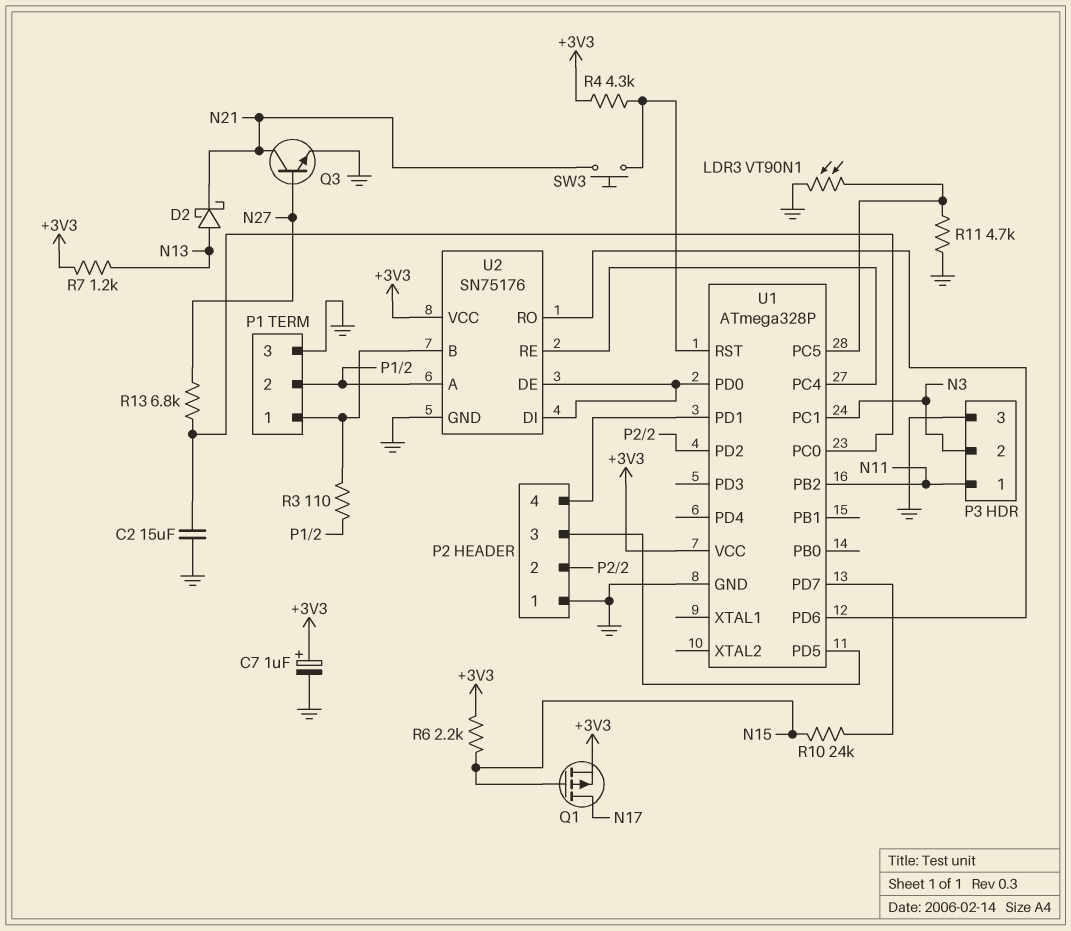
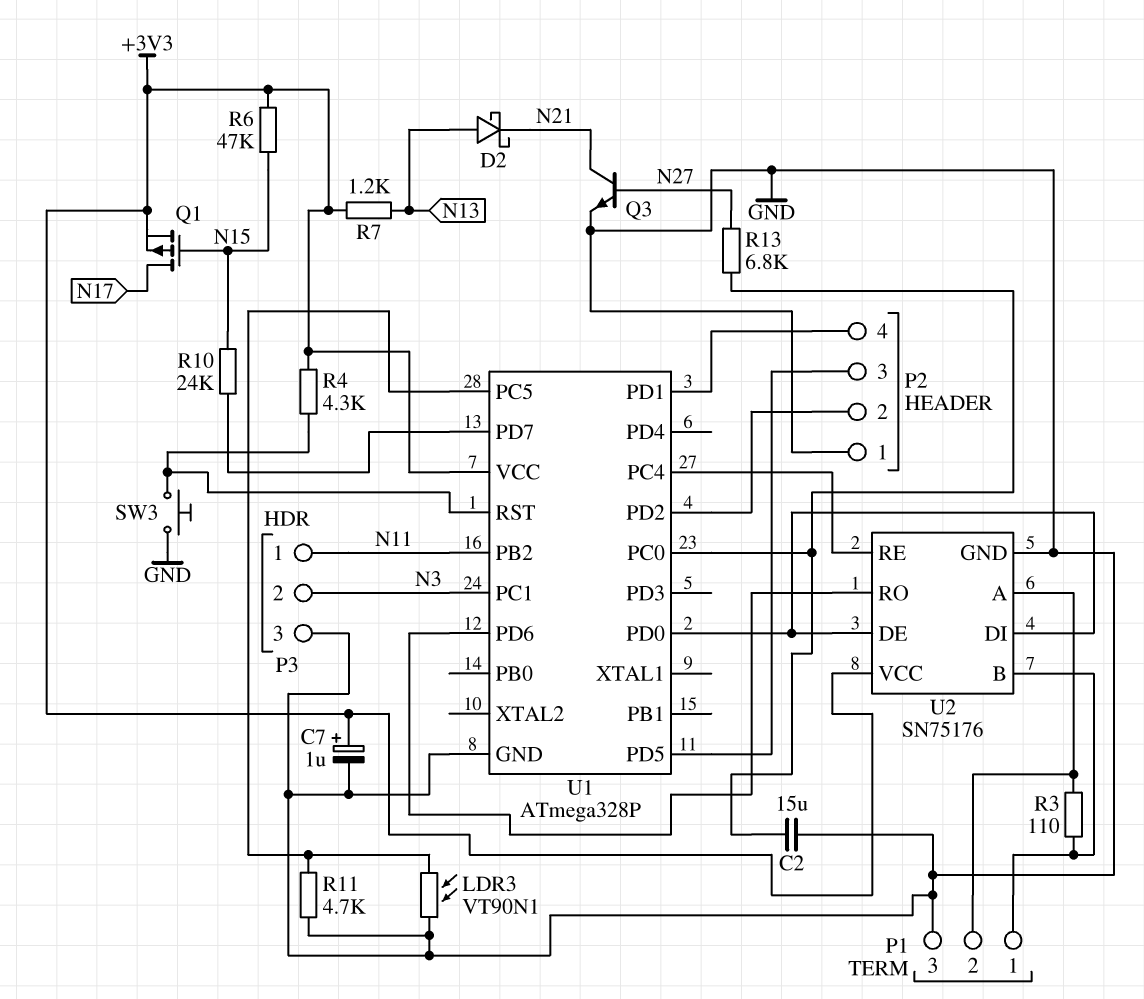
R6: 2.2k (+3V3, N15) -> 47k (+3V3, N15)
SW3: button (N21, U1/RST) -> button (GND, U1/RST)

